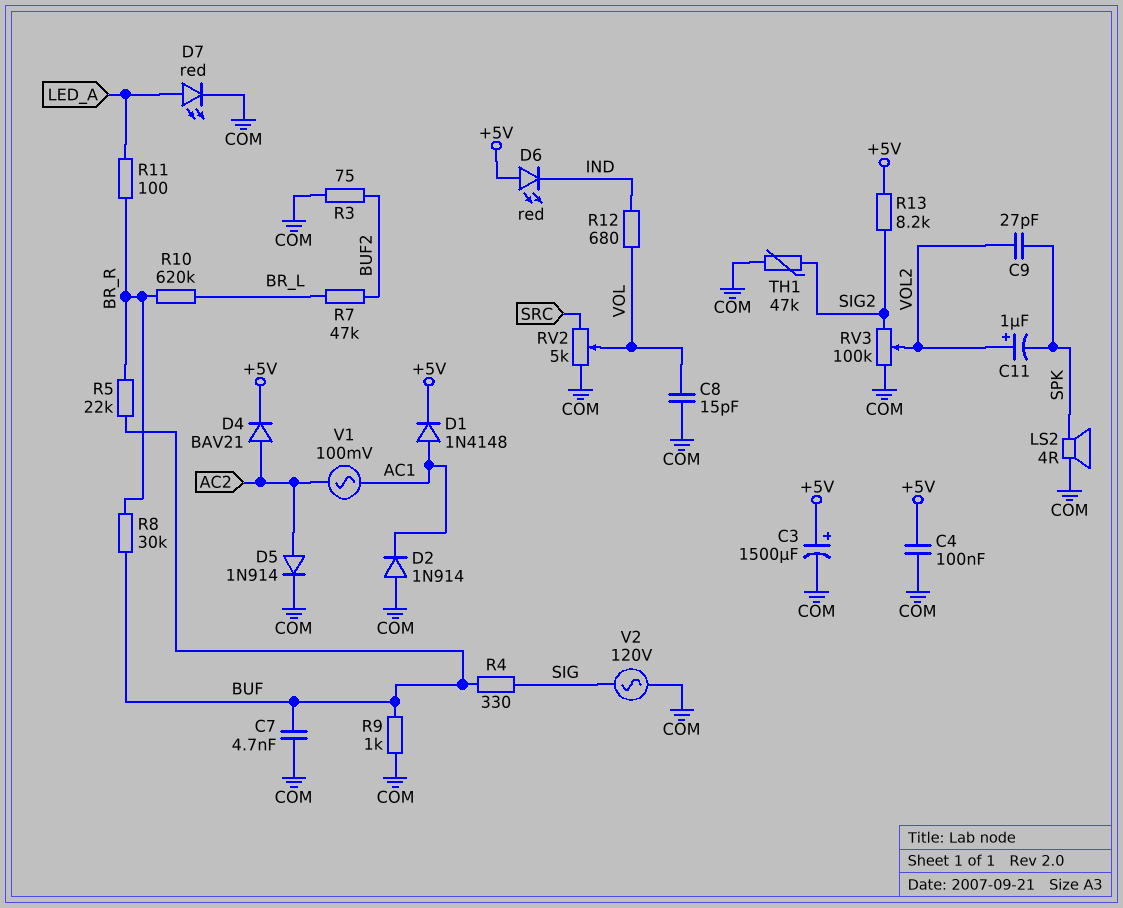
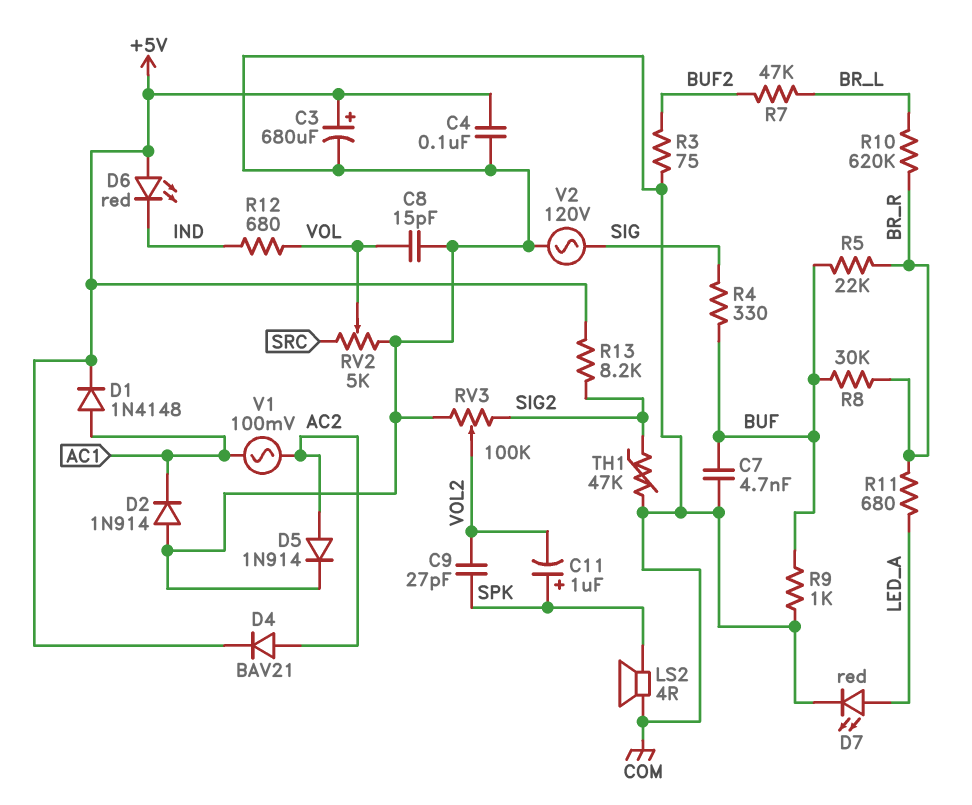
C3: 1500uF (plus +5V, minus COM) -> 680uF (plus +5V, minus COM)
C11: 1uF (plus VOL2, minus SPK) -> 1uF (plus SPK, minus VOL2)
R11: 100 (BR_R, LED_A) -> 680 (BR_R, LED_A)

